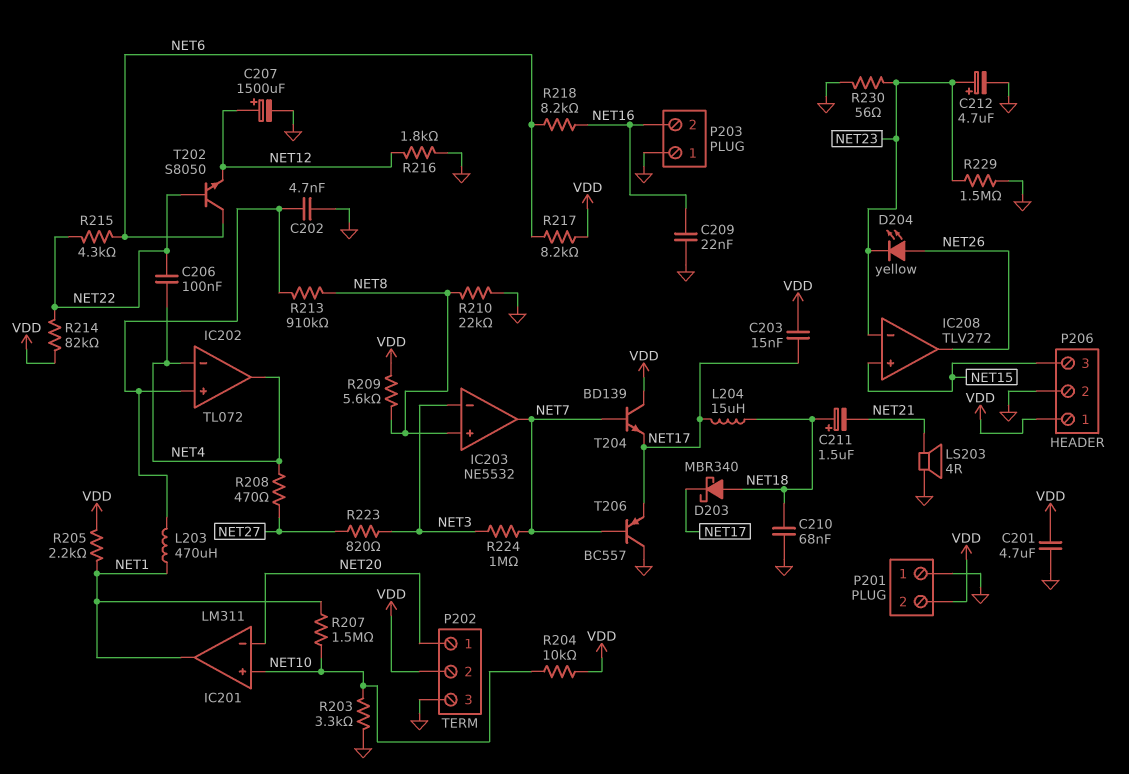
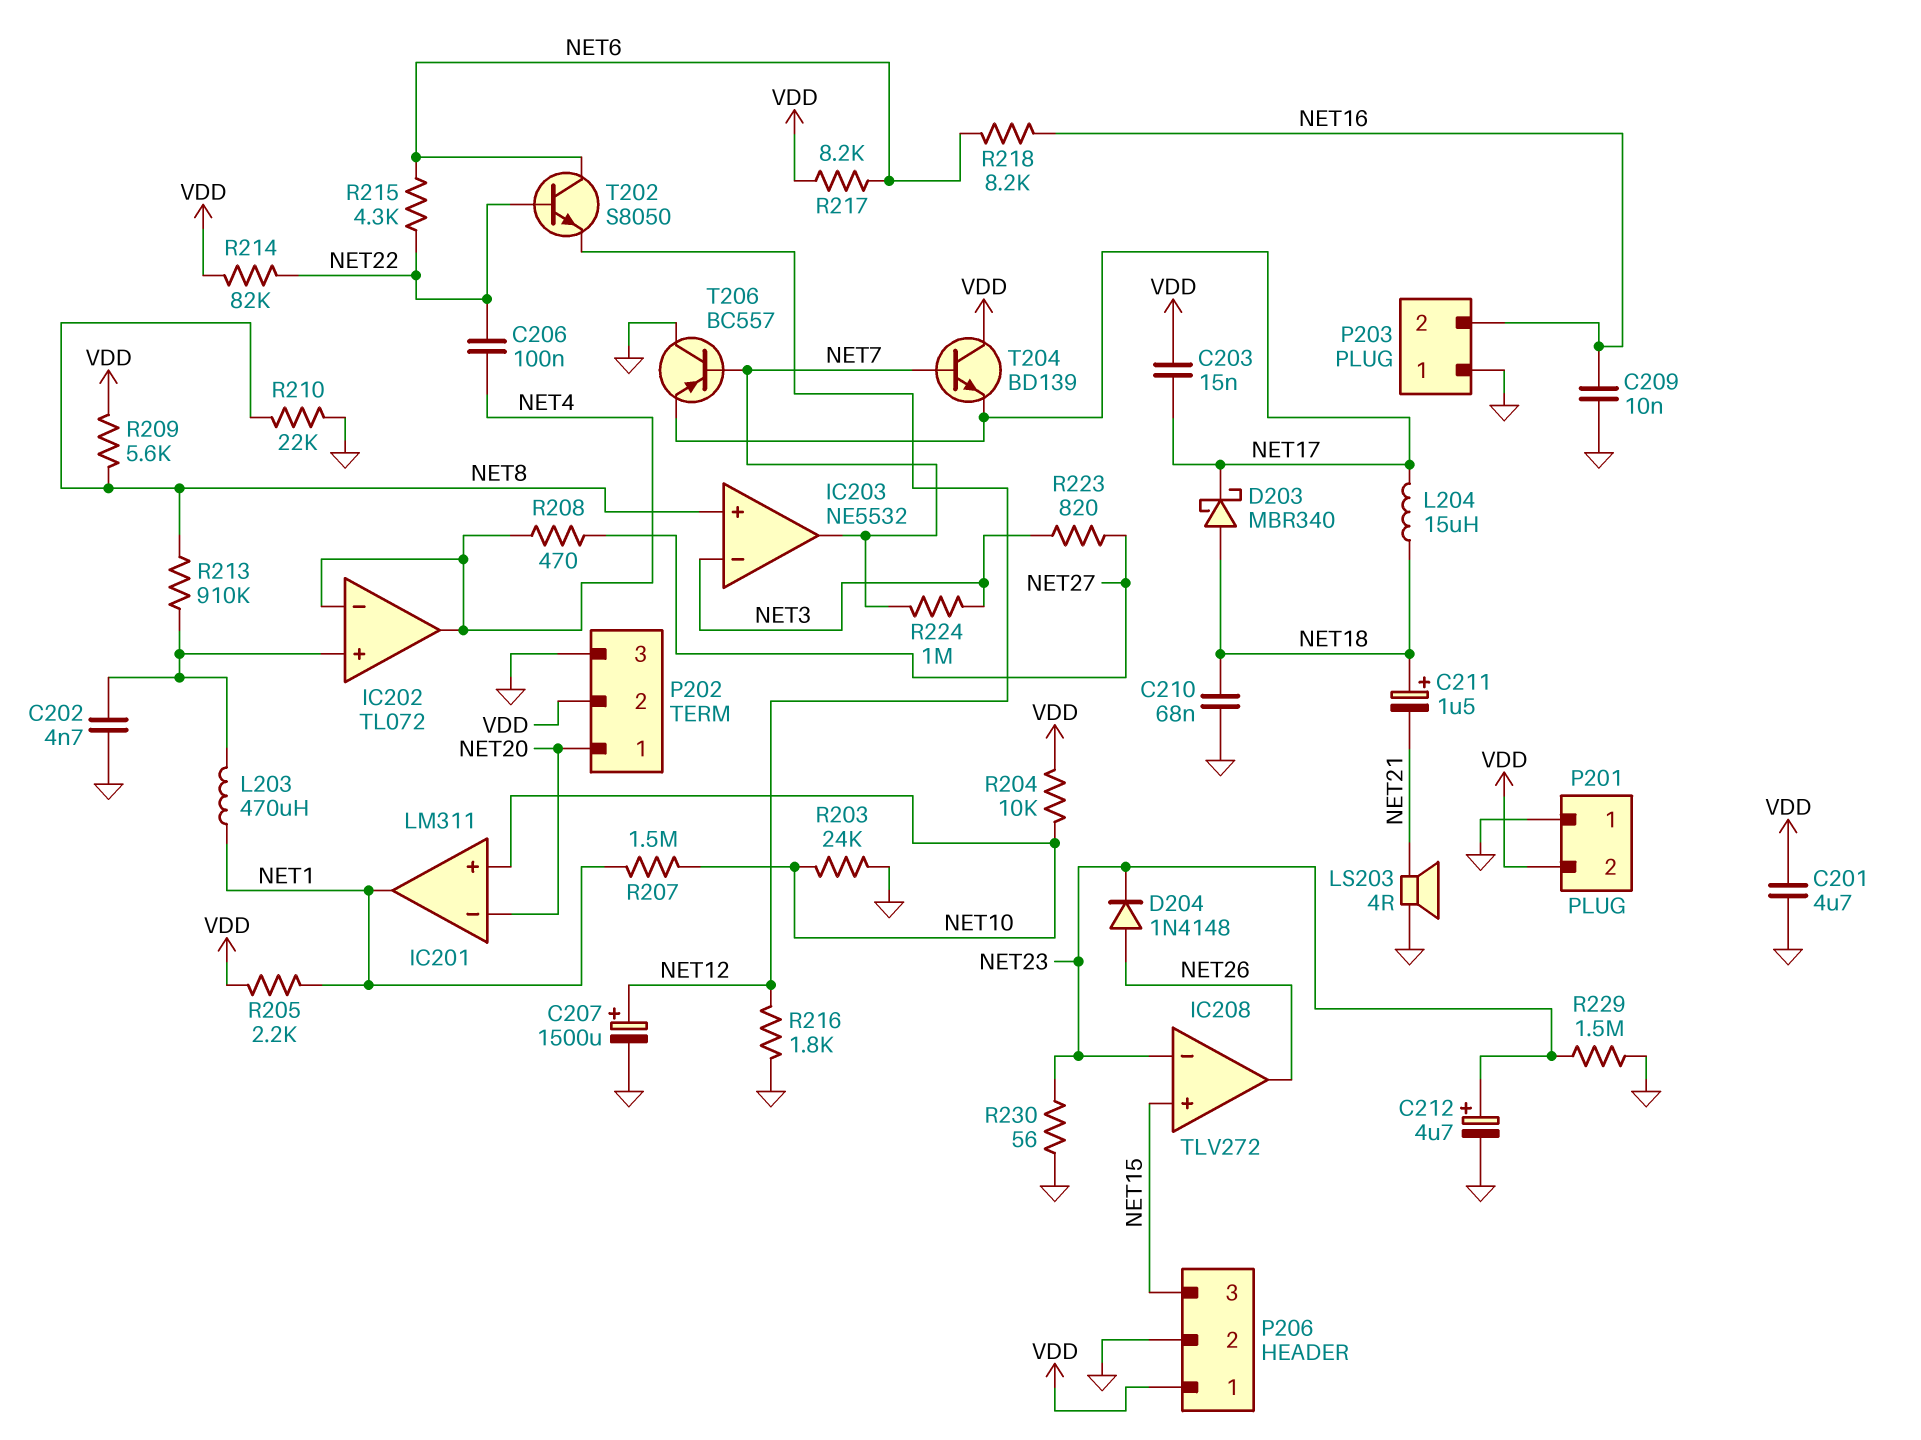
C209: 22nF (GND, NET16) -> 10nF (GND, NET16)
D204: LED yellow (A NET26, K NET23) -> diode 1N4148 (A NET26, K NET23)
R203: 3.3k (GND, NET10) -> 24k (GND, NET10)

